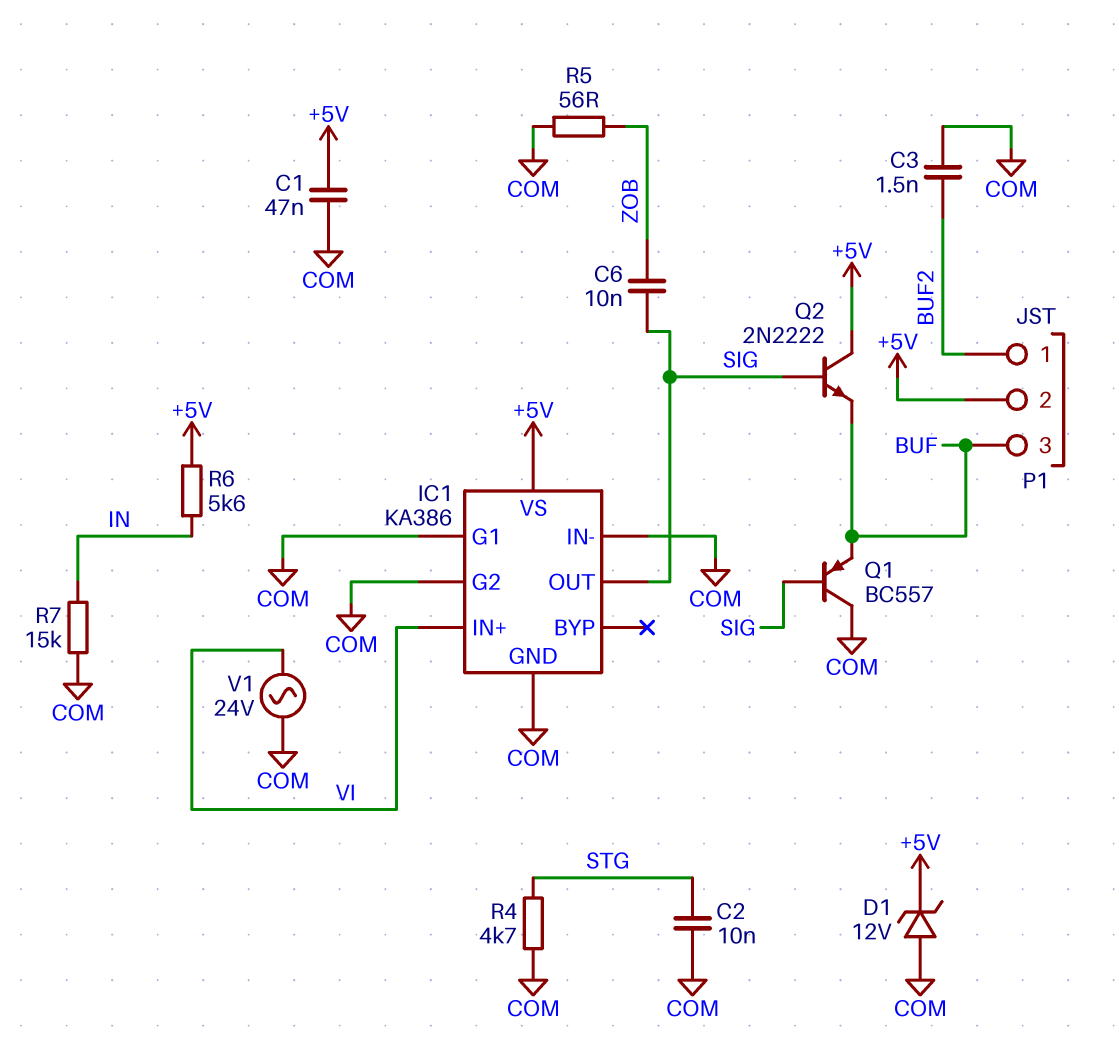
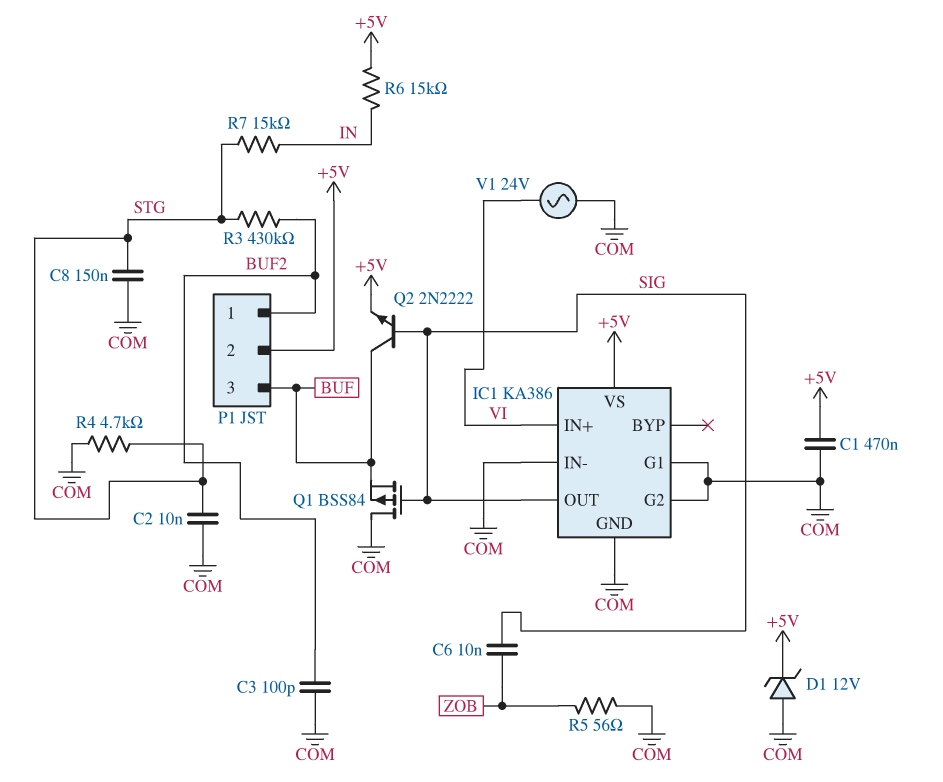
C1: 47nF (+5V, COM) -> 470nF (+5V, COM)
C3: 1.5nF (BUF2, COM) -> 100pF (BUF2, COM)
C8: none -> 150nF (COM, STG)
Q1: PNP BC557 (B SIG, C COM, E BUF) -> PMOS BSS84 (G SIG, D COM, S BUF)
Q2: NPN 2N2222 (B SIG, C +5V, E BUF) -> NPN 2N2222 (B SIG, C BUF, E +5V)
R3: none -> 430k (BUF2, STG)
R6: 5.6k (+5V, IN) -> 15k (+5V, IN)
R7: 15k (COM, IN) -> 15k (IN, STG)

